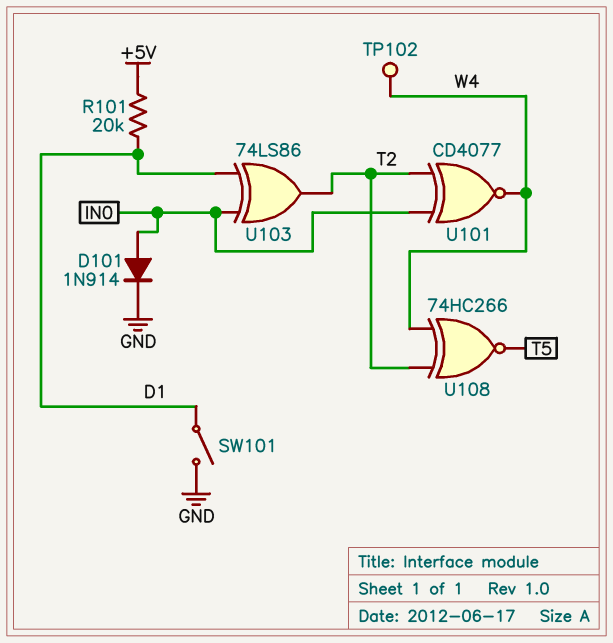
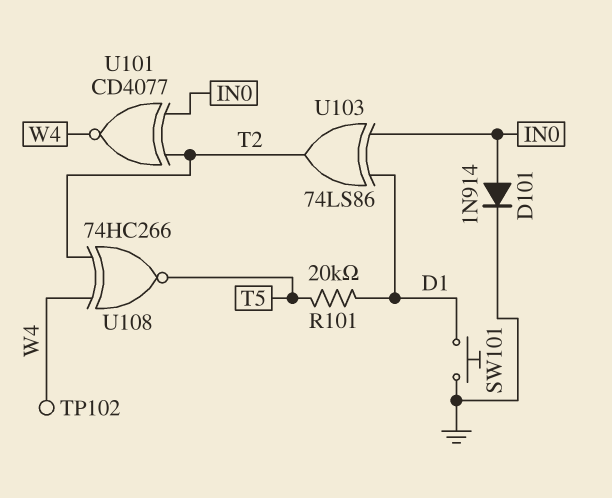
R101: 20k (+5V, D1) -> 20k (D1, T5)
SW101: switch (D1, GND) -> button (D1, GND)

